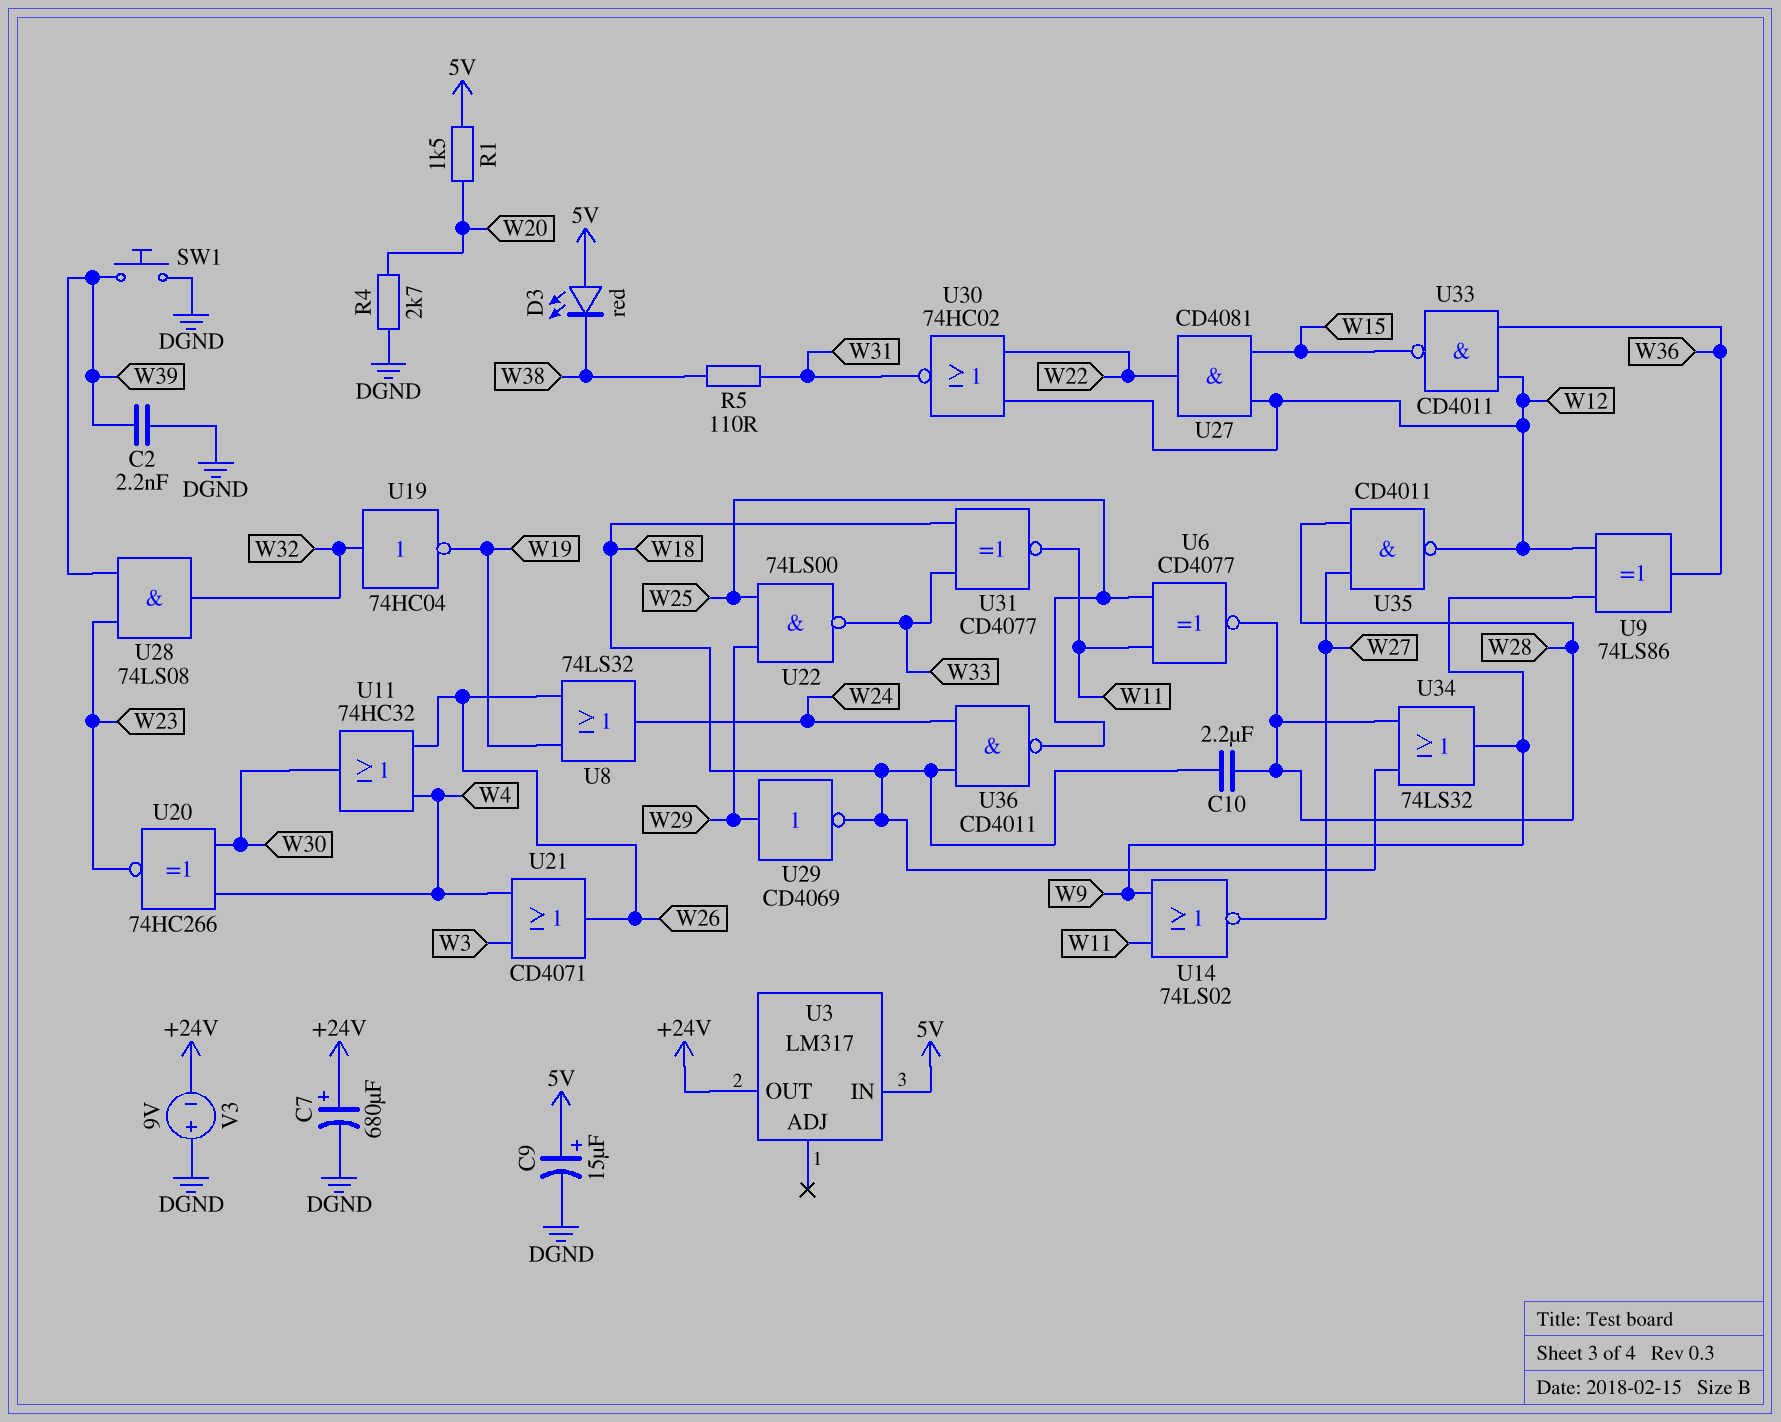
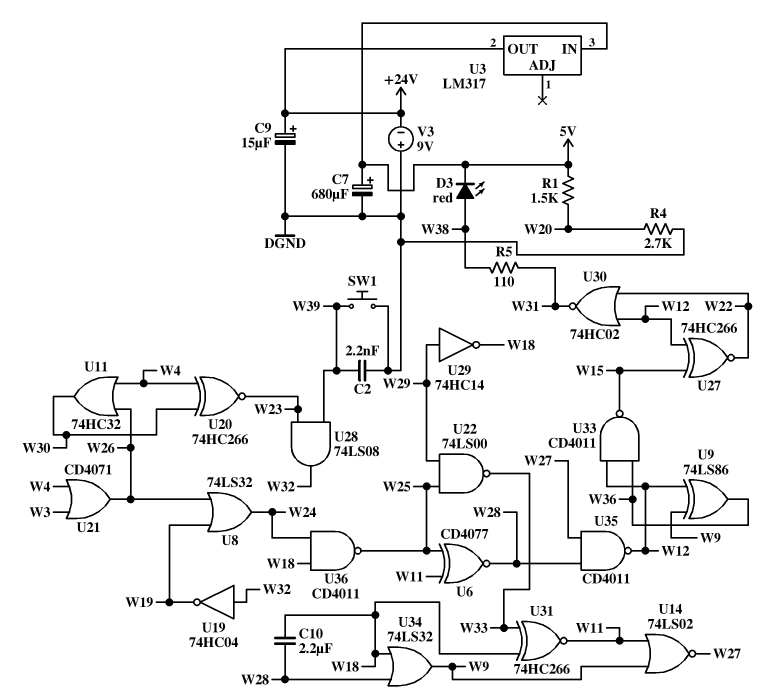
C7: 680uF (plus +24V, minus DGND) -> 680uF (plus 5V, minus DGND)
C9: 15uF (plus 5V, minus DGND) -> 15uF (plus +24V, minus DGND)
D3: LED red (A 5V, K W38) -> LED red (A W38, K 5V)
U27: AND CD4081 (in W12, in W15, out W22) -> XNOR 74HC266 (in W12, in W15, out W22)
U29: NOT CD4069 (in W29, out W18) -> NOT 74HC14 (in W29, out W18)
U31: XNOR CD4077 (in W18, in W33, out W11) -> XNOR 74HC266 (in W18, in W33, out W11)

